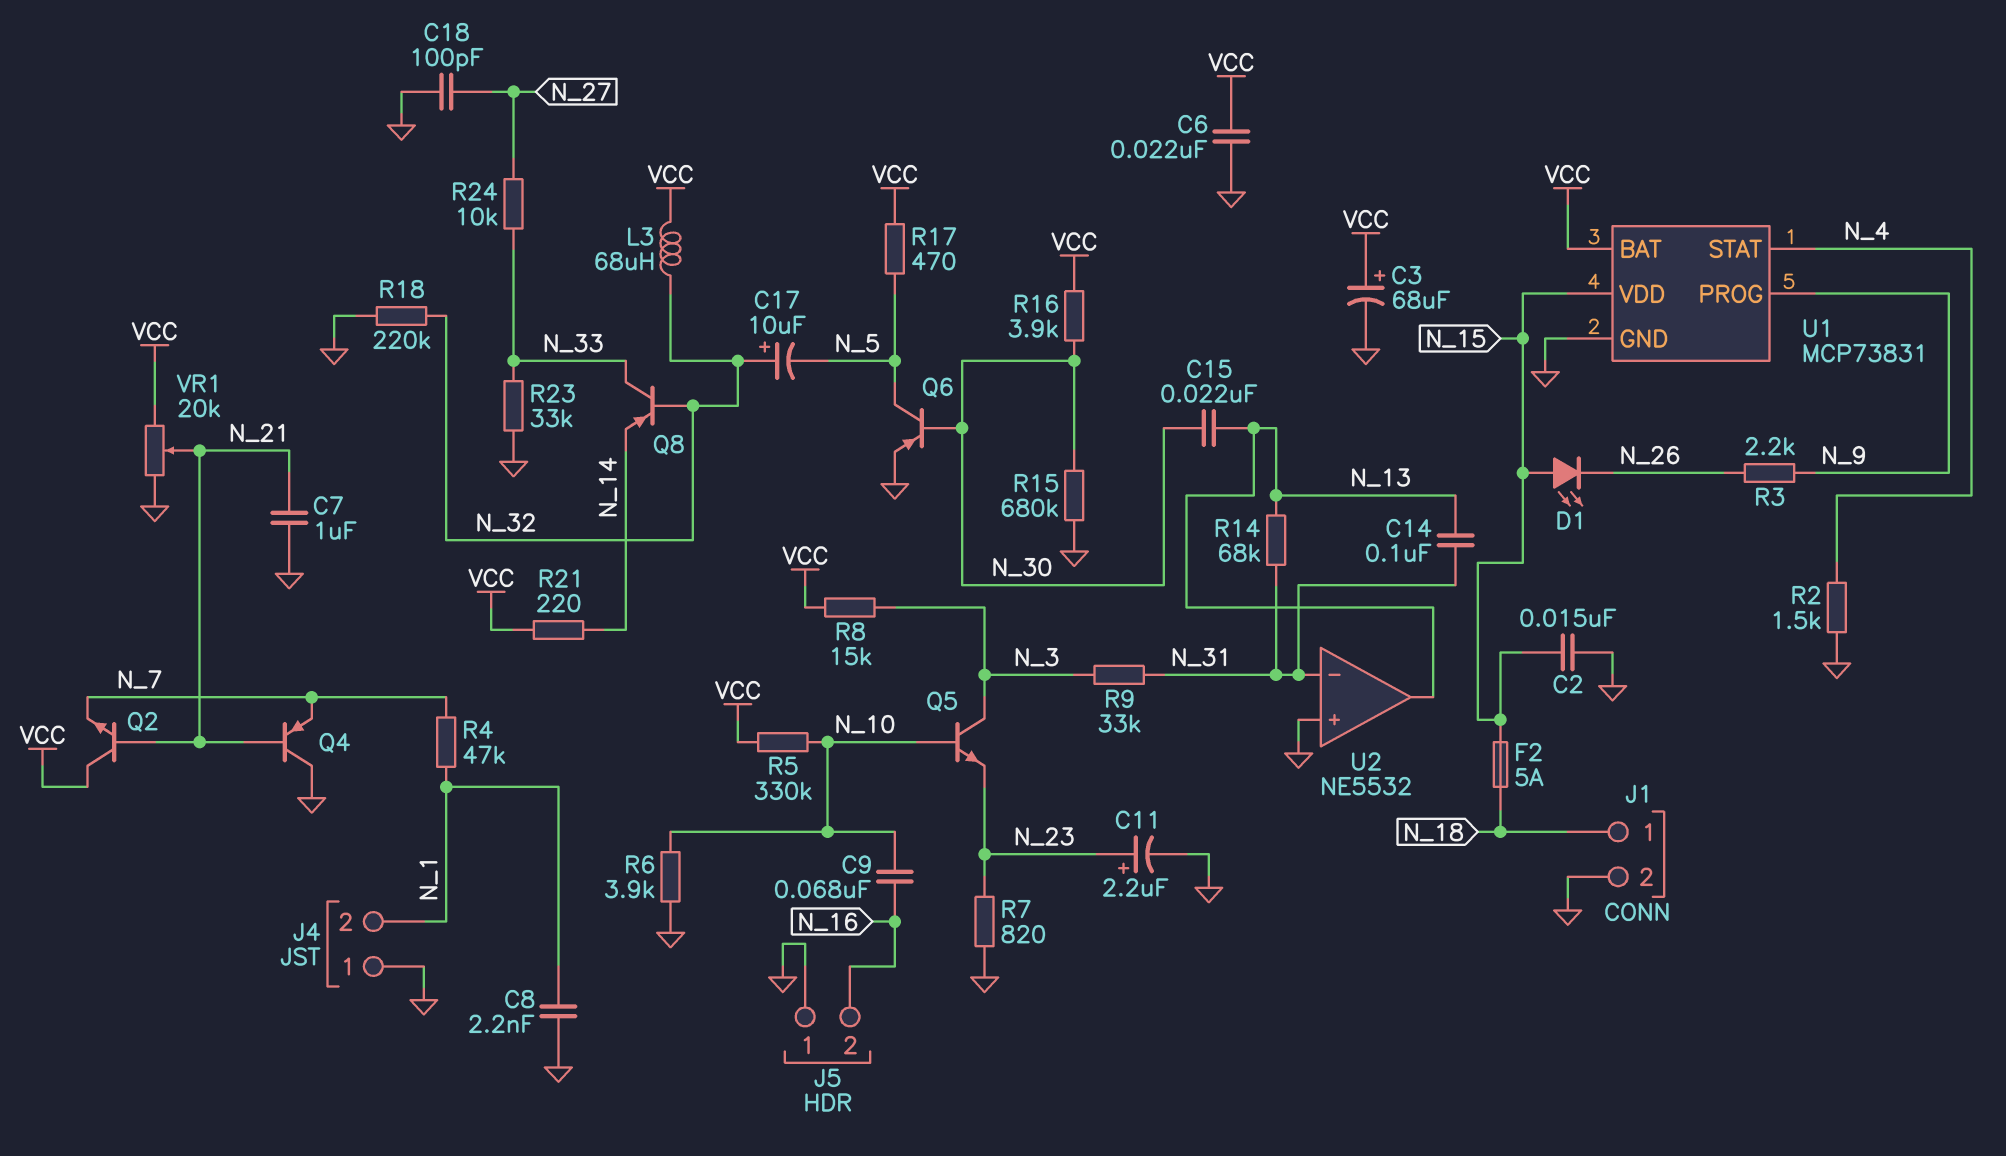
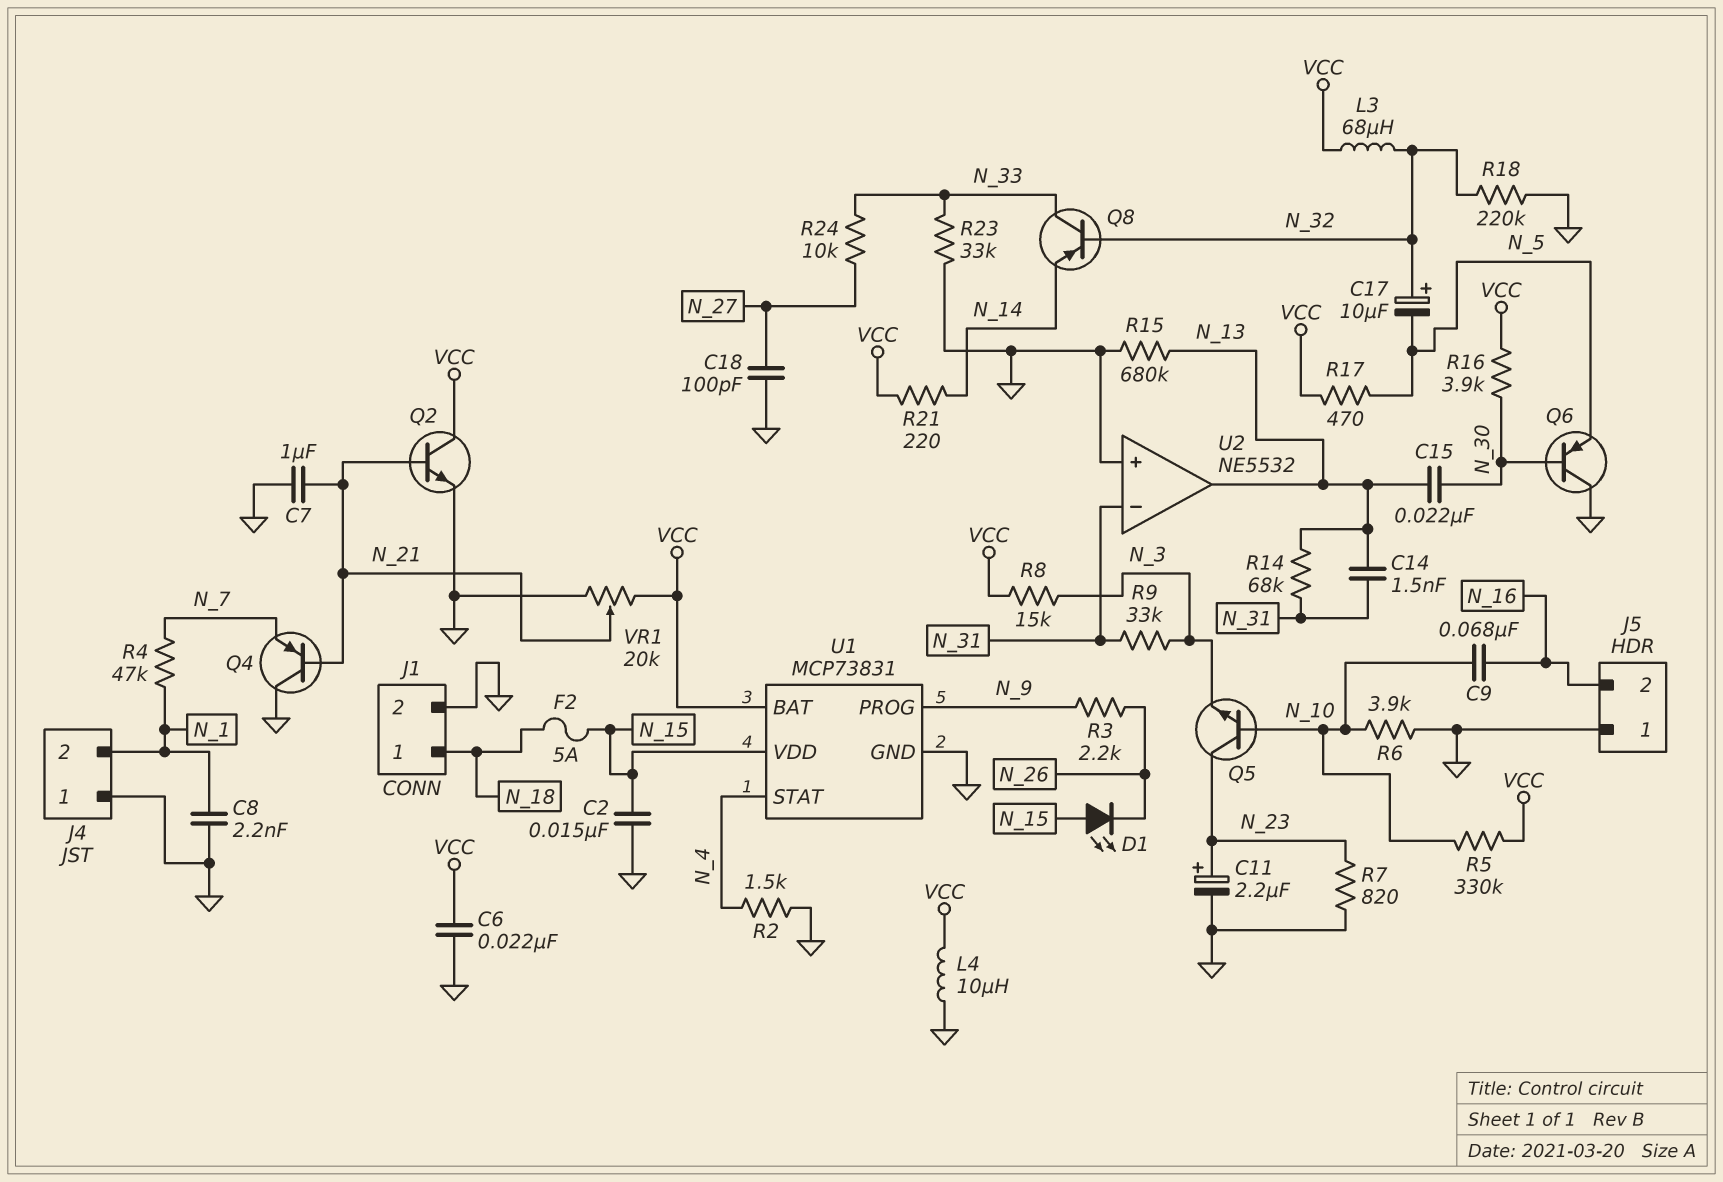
C3: 68uF (plus VCC, minus GND) -> none
C14: 100nF (N_13, N_31) -> 1.5nF (N_13, N_31)
L4: none -> 10uH (GND, VCC)
Q2: NPN (B N_21, C VCC, E N_7) -> NPN (B N_21, C VCC, E GND)
Q5: NPN (B N_10, C N_3, E N_23) -> NPN (B N_10, C N_23, E N_3)
Q6: PNP (B N_30, C N_5, E GND) -> PNP (B N_30, C GND, E N_5)
R15: 680k (GND, N_30) -> 680k (GND, N_13)

